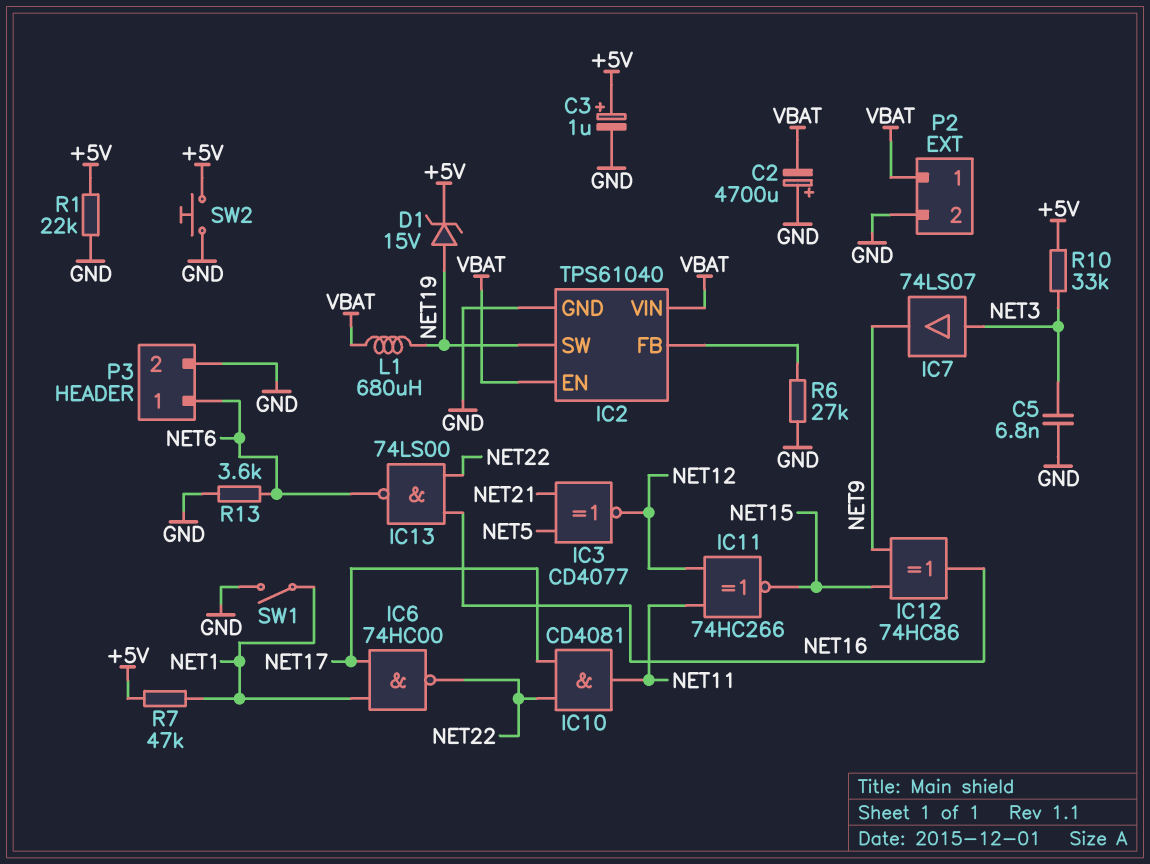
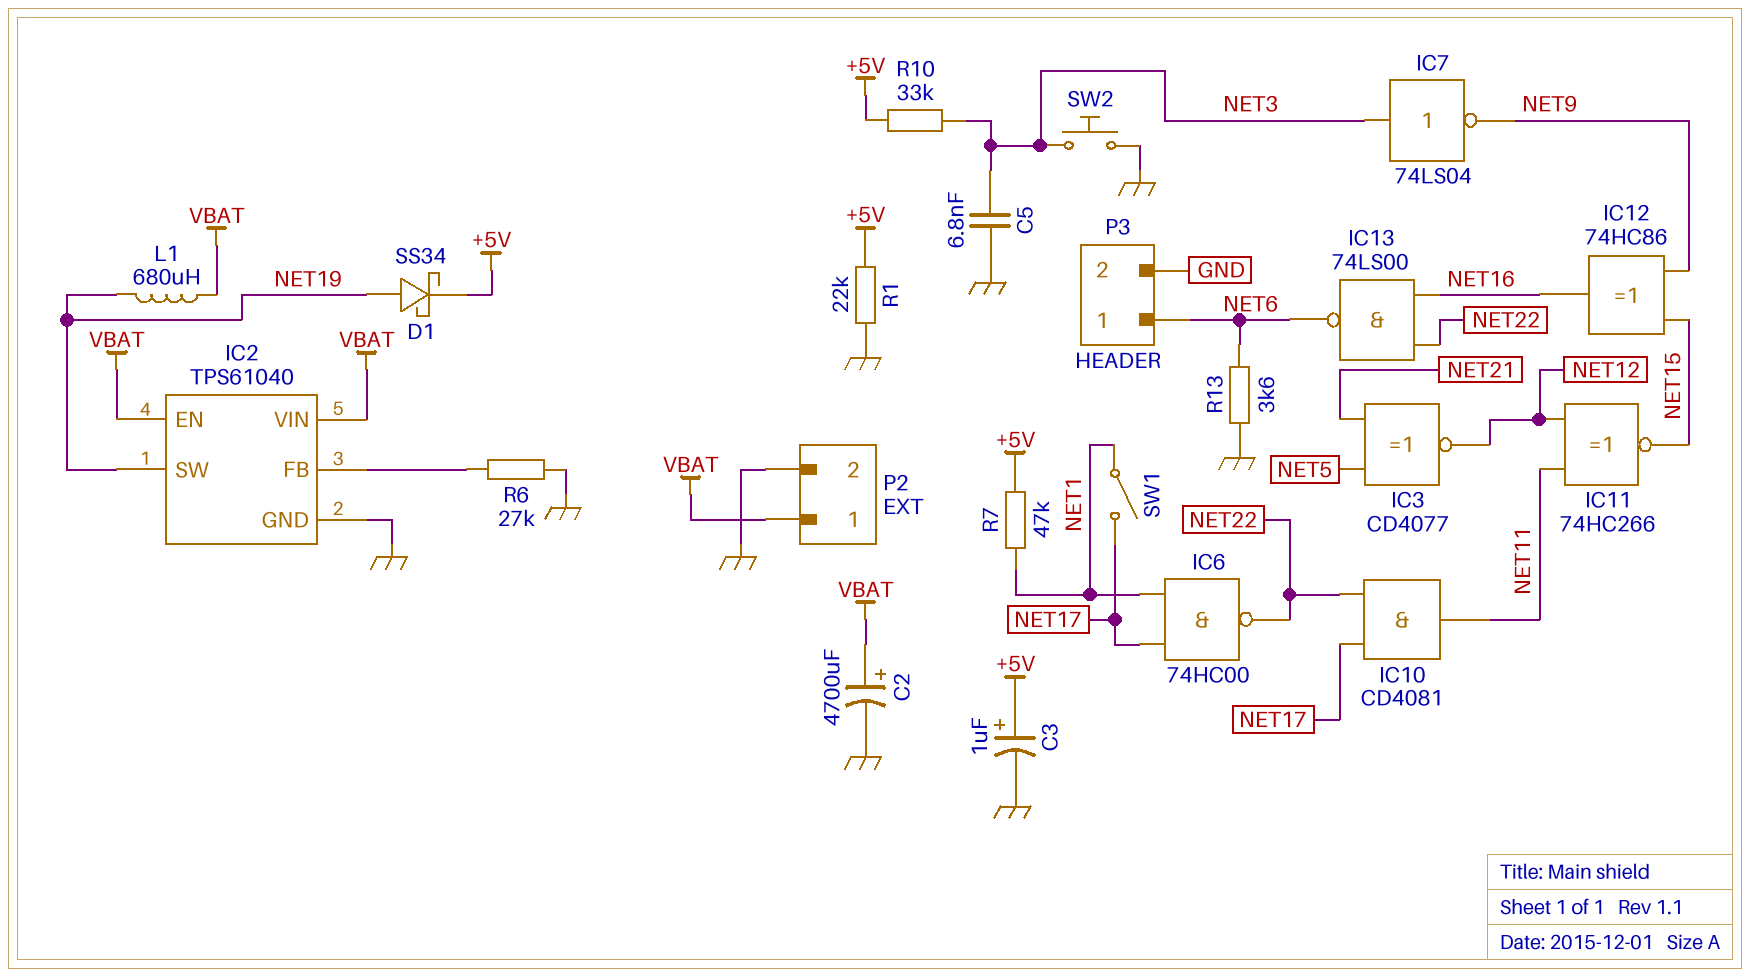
C2: 4700uF (plus GND, minus VBAT) -> 4700uF (plus VBAT, minus GND)
D1: zener 15V (A NET19, K +5V) -> schottky SS34 (A NET19, K +5V)
IC7: buffer 74LS07 (in NET3, out NET9) -> NOT 74LS04 (in NET3, out NET9)
SW1: switch (GND, NET1) -> switch (NET1, NET17)
SW2: button (+5V, GND) -> button (GND, NET3)

